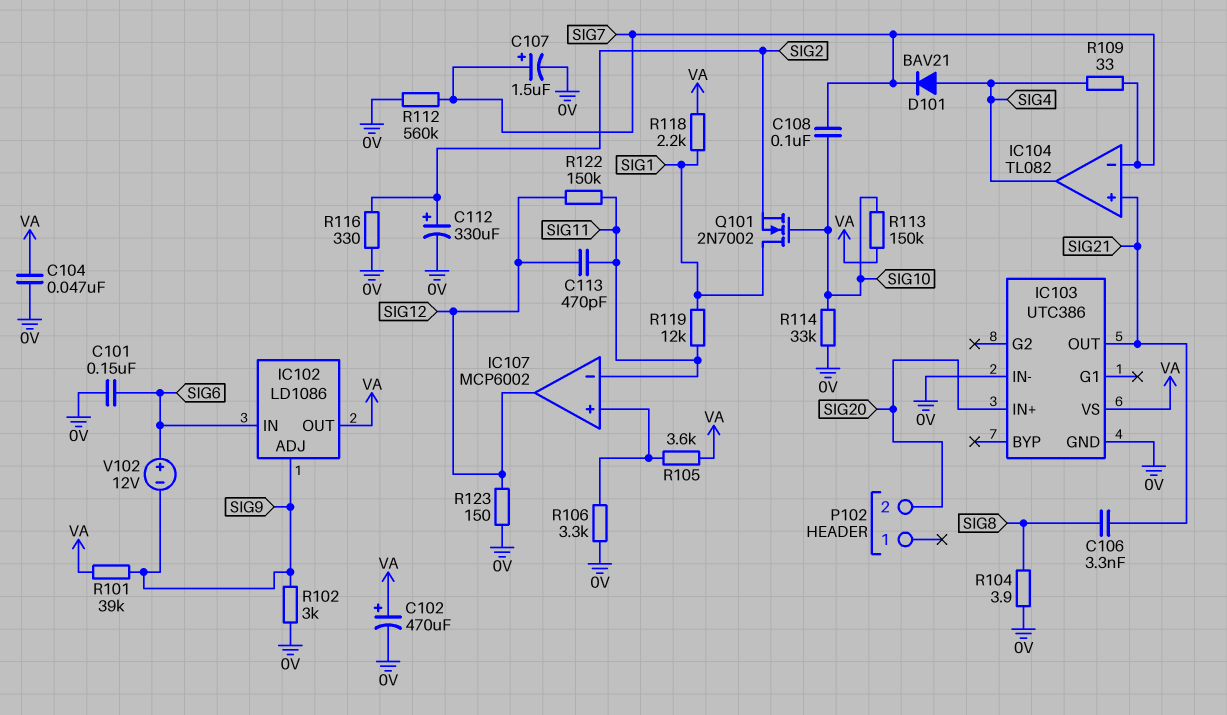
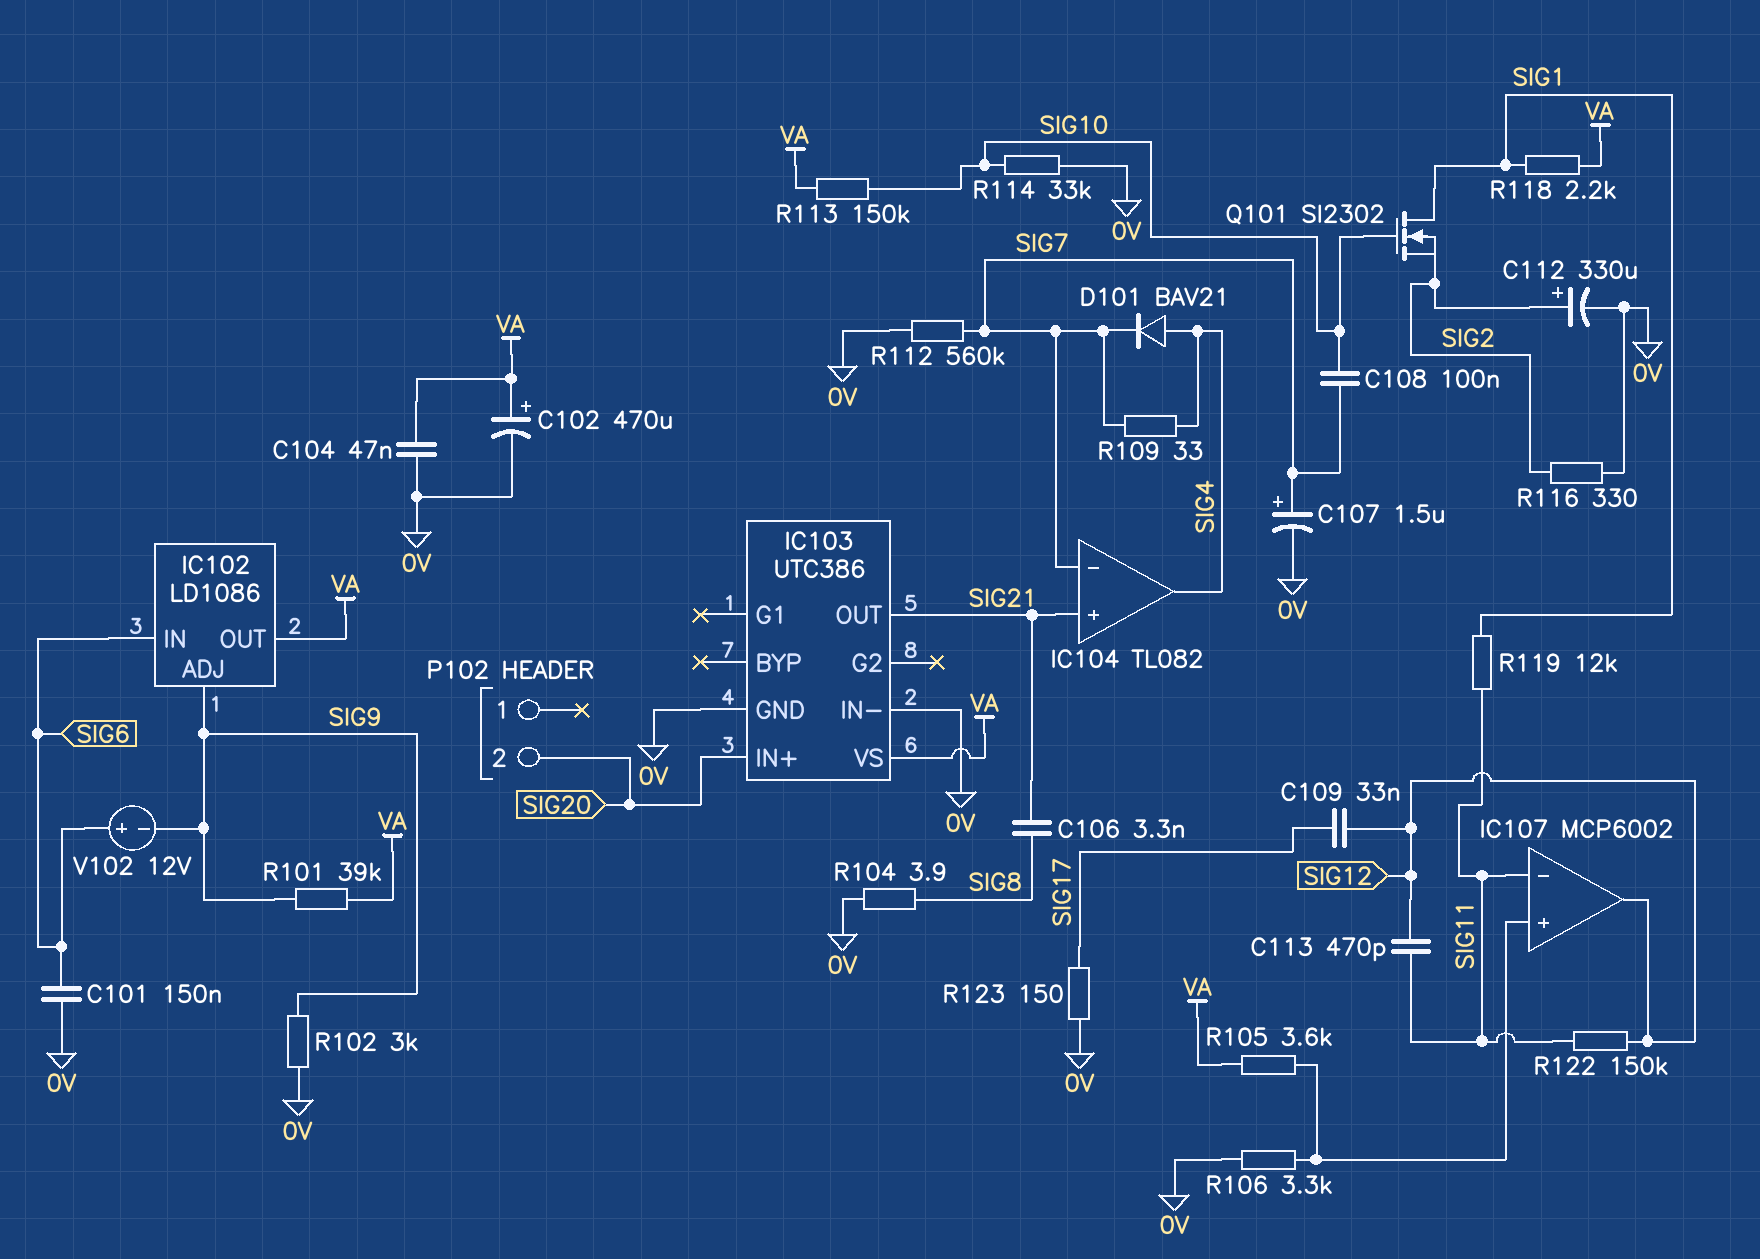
C109: none -> 33nF (SIG12, SIG17)
Q101: NMOS 2N7002 (G SIG10, D SIG1, S SIG2) -> NMOS SI2302 (G SIG10, D SIG1, S SIG2)
R123: 150 (0V, SIG12) -> 150 (0V, SIG17)

